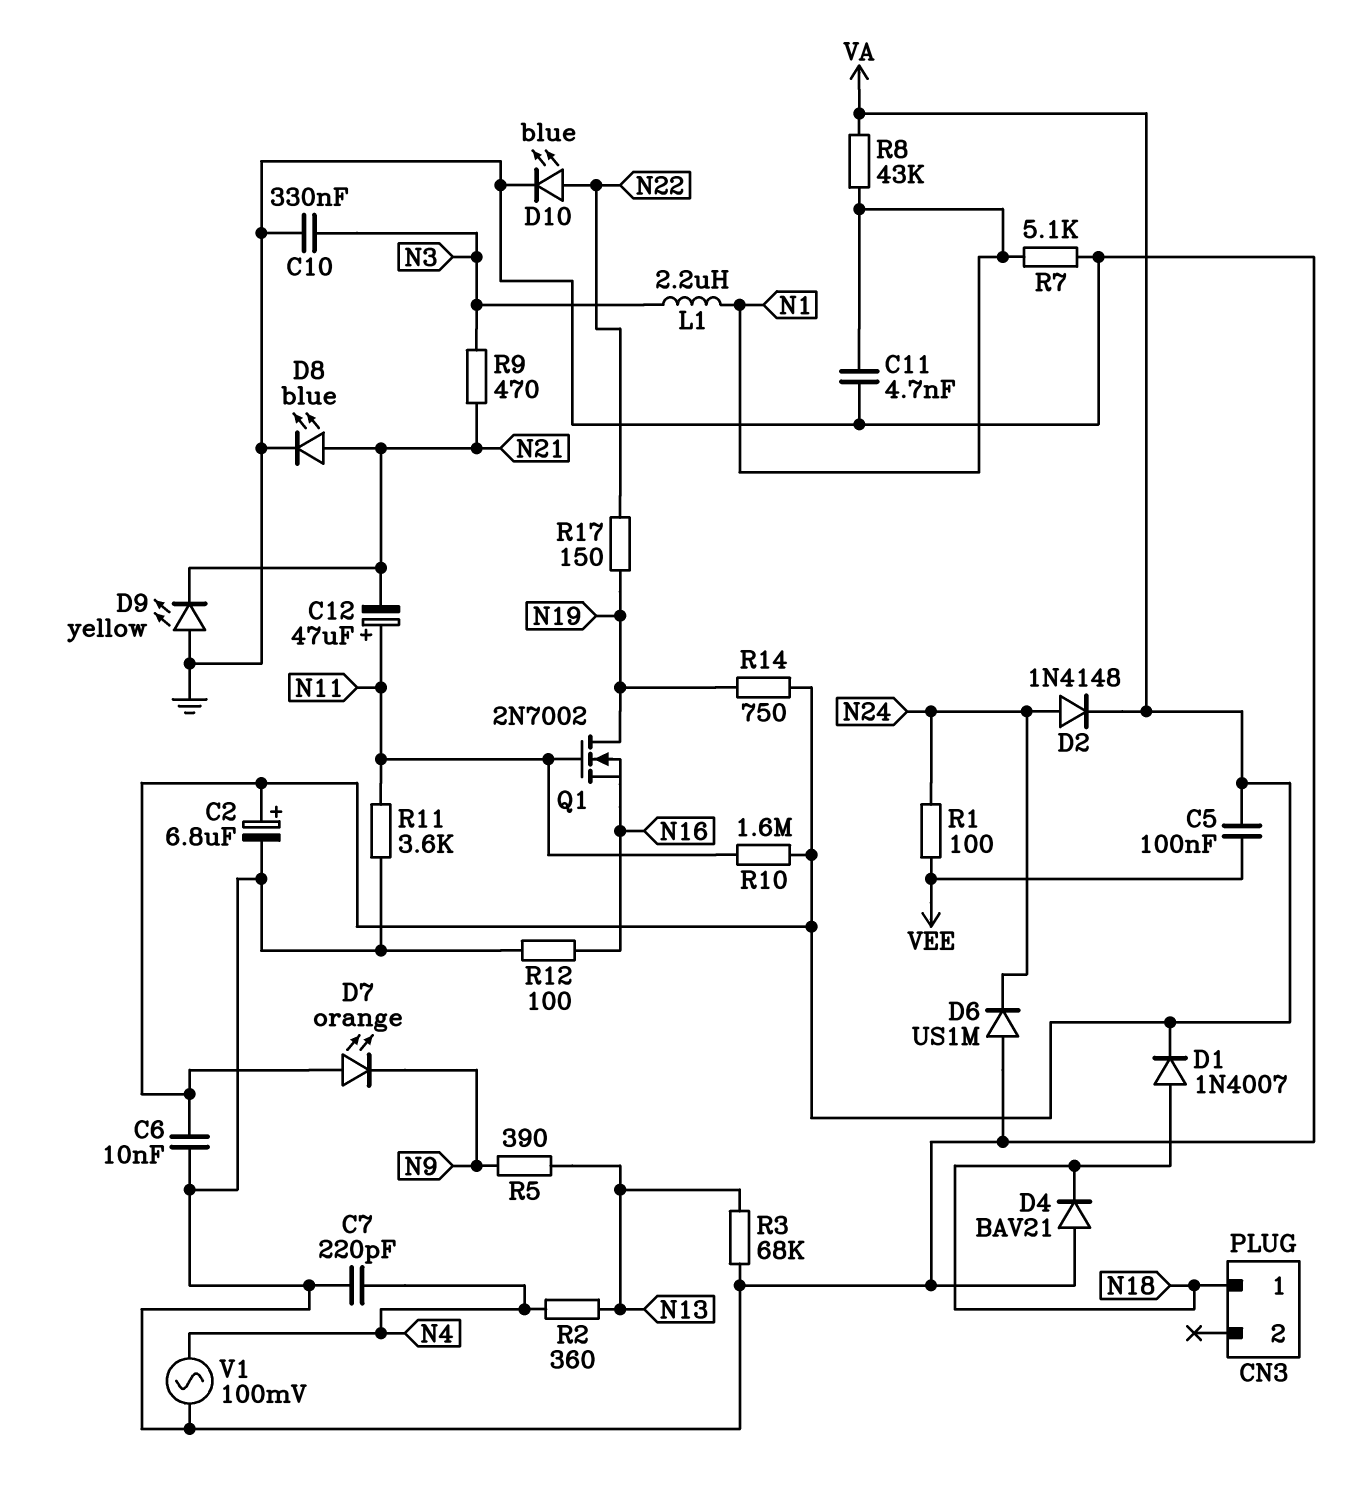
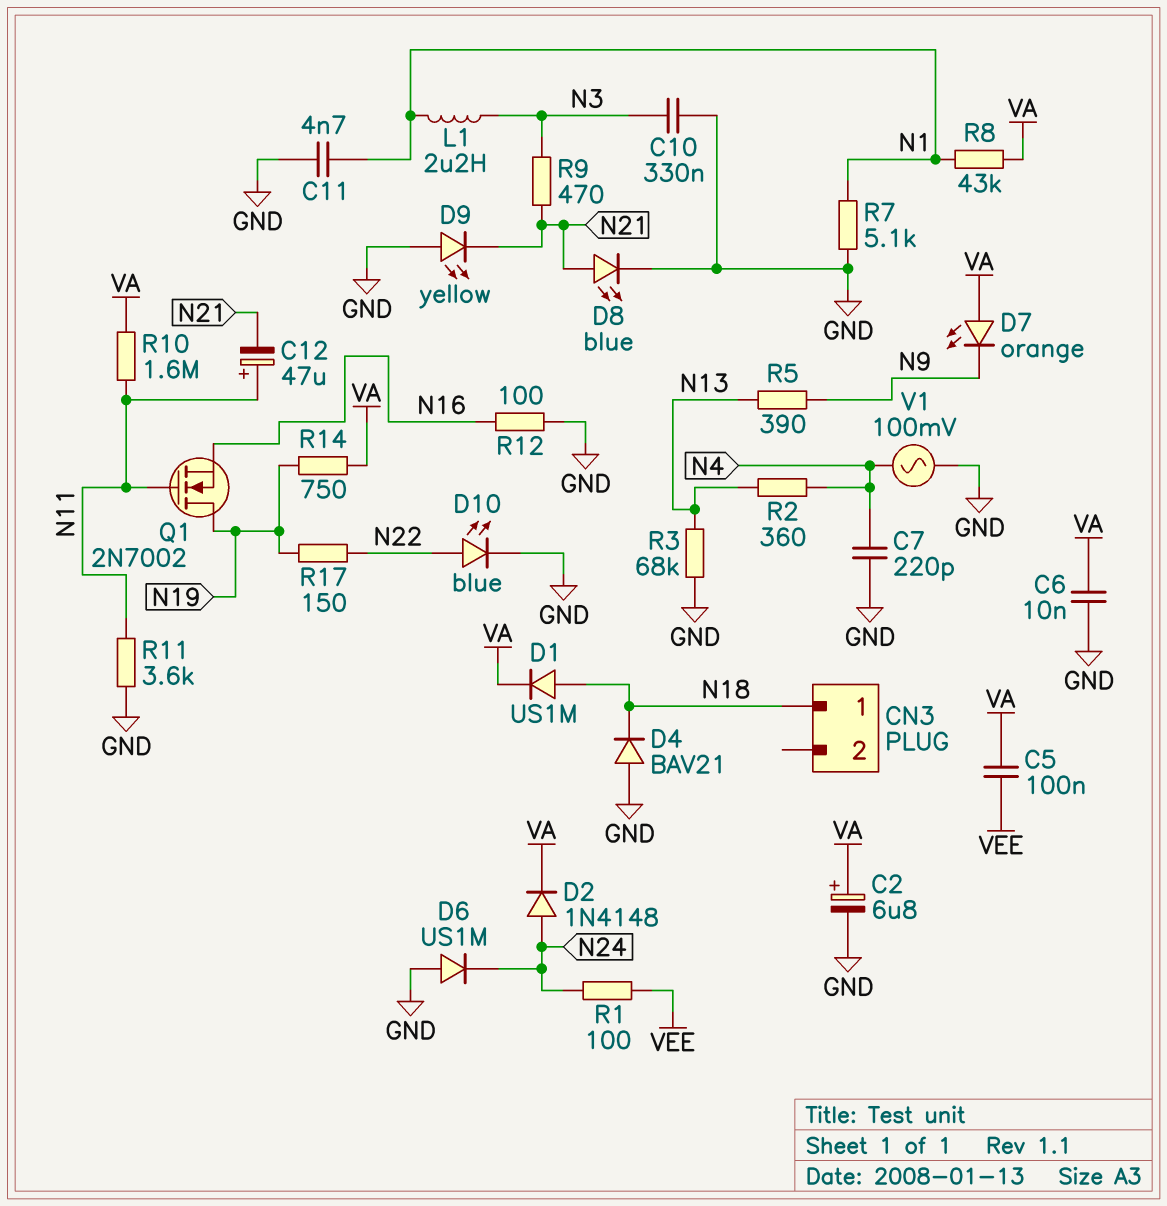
D1: diode 1N4007 (A N18, K VA) -> diode US1M (A N18, K VA)

